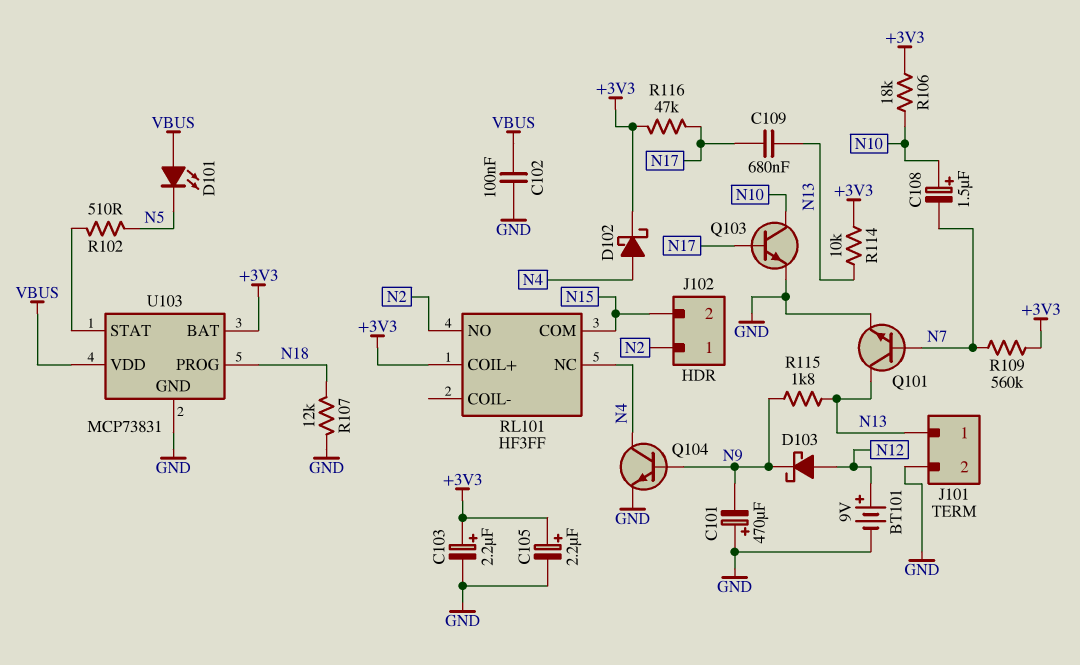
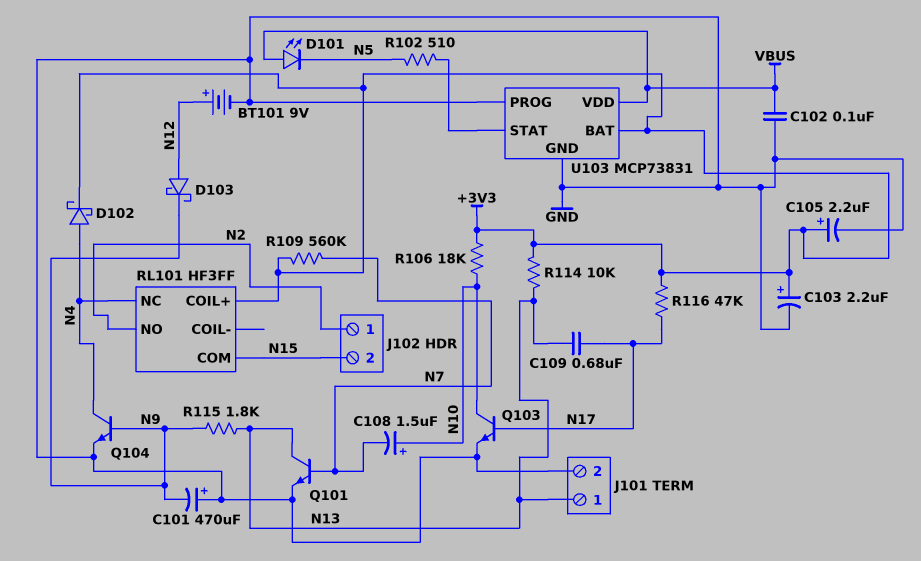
R107: 12k (GND, N18) -> none
U103 pin PROG: N18 -> GND

